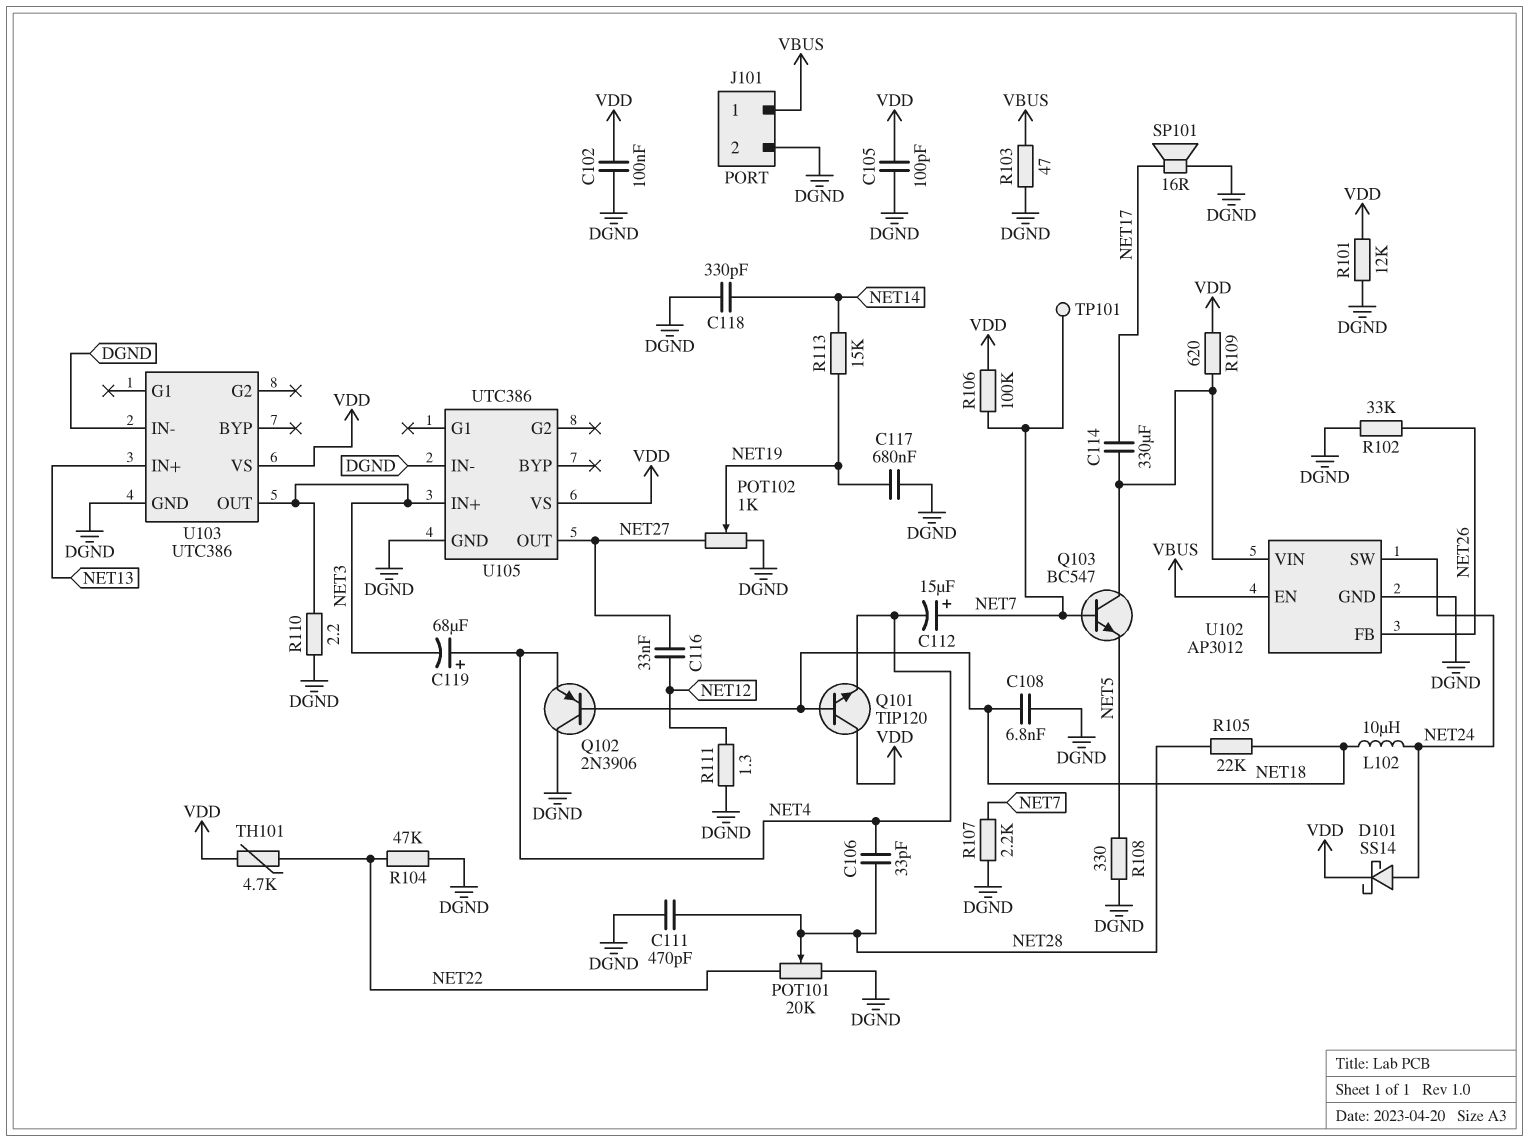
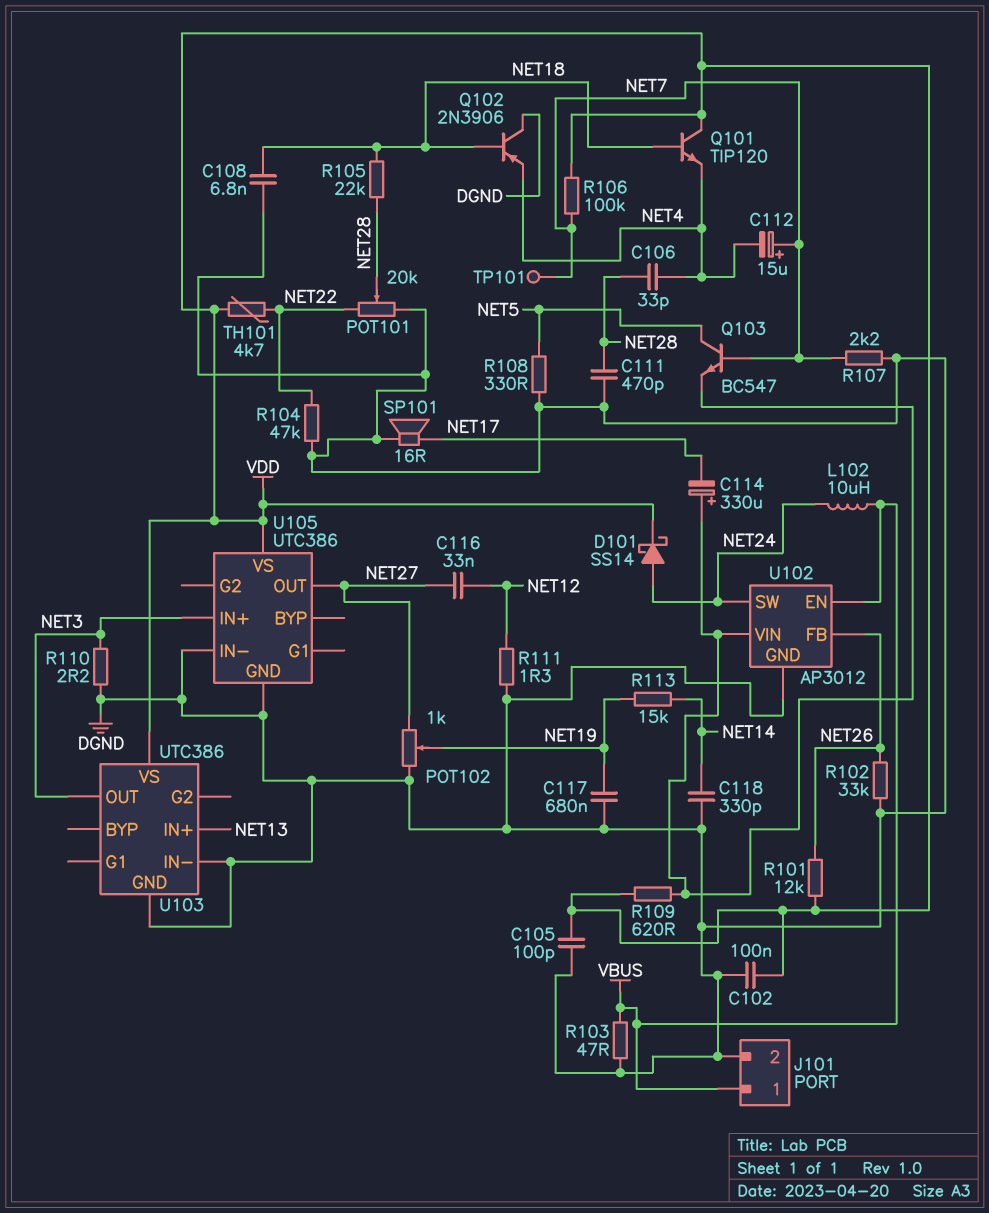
C114: 330uF (NET17, U102/VIN) -> 330uF (plus U102/VIN, minus NET17)
C119: 68uF (plus NET4, minus NET3) -> none
L102: 10uH (NET18, NET24) -> 10uH (NET24, VBUS)
Q103: NPN BC547 (B NET7, C U102/VIN, E NET5) -> NPN BC547 (B NET7, C NET5, E U102/VIN)
R101: 12k (DGND, VDD) -> 12k (NET26, VDD)

